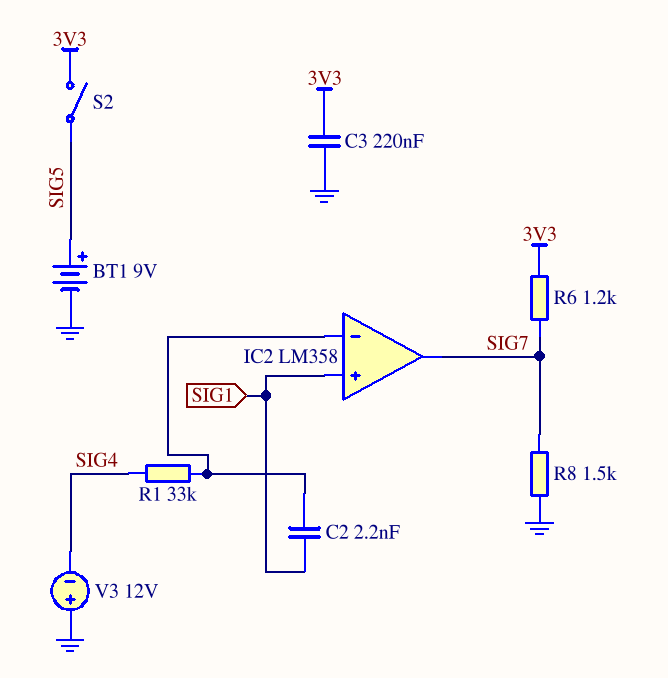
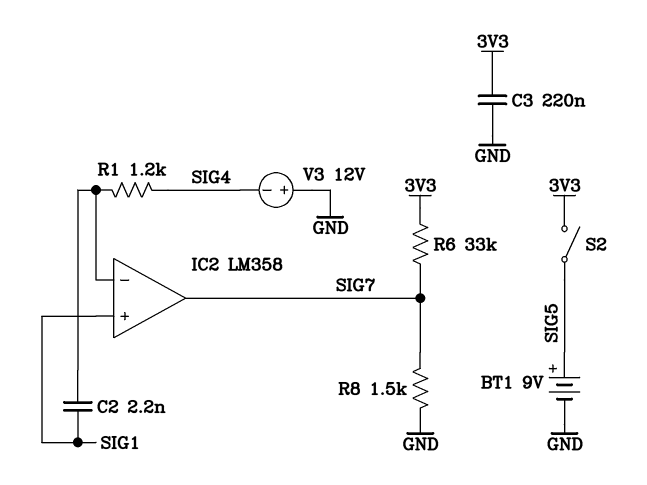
R1: 33k (IC2/in-, SIG4) -> 1.2k (IC2/in-, SIG4)
R6: 1.2k (3V3, SIG7) -> 33k (3V3, SIG7)

